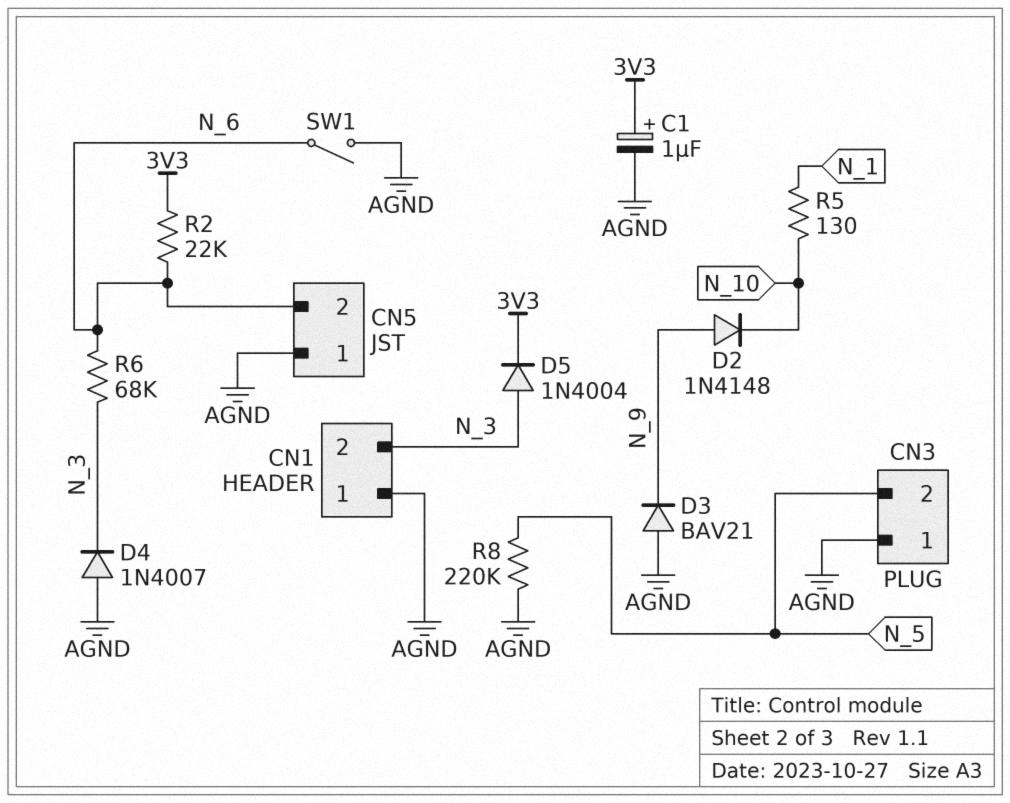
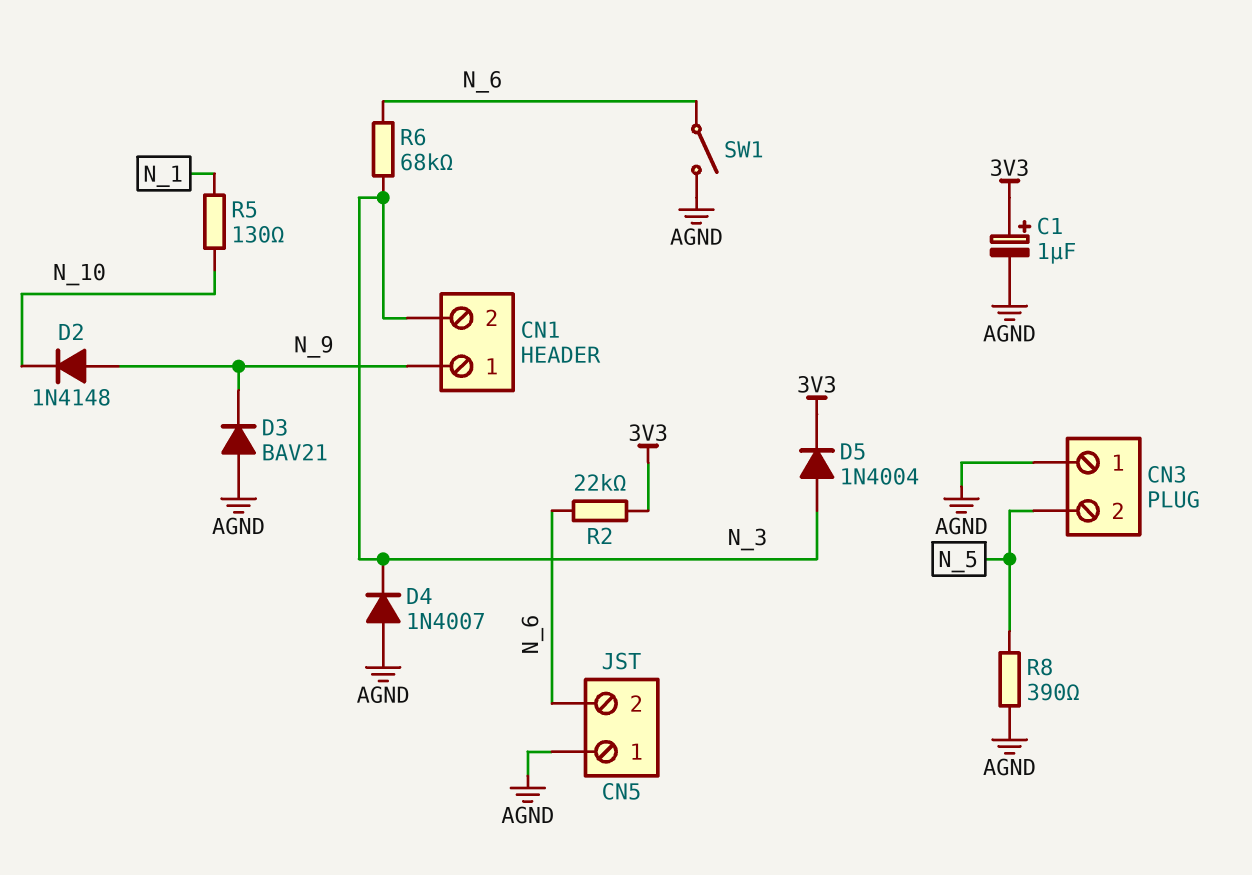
CN1 pin 1: AGND -> N_9
R8: 220k (AGND, N_5) -> 390 (AGND, N_5)

